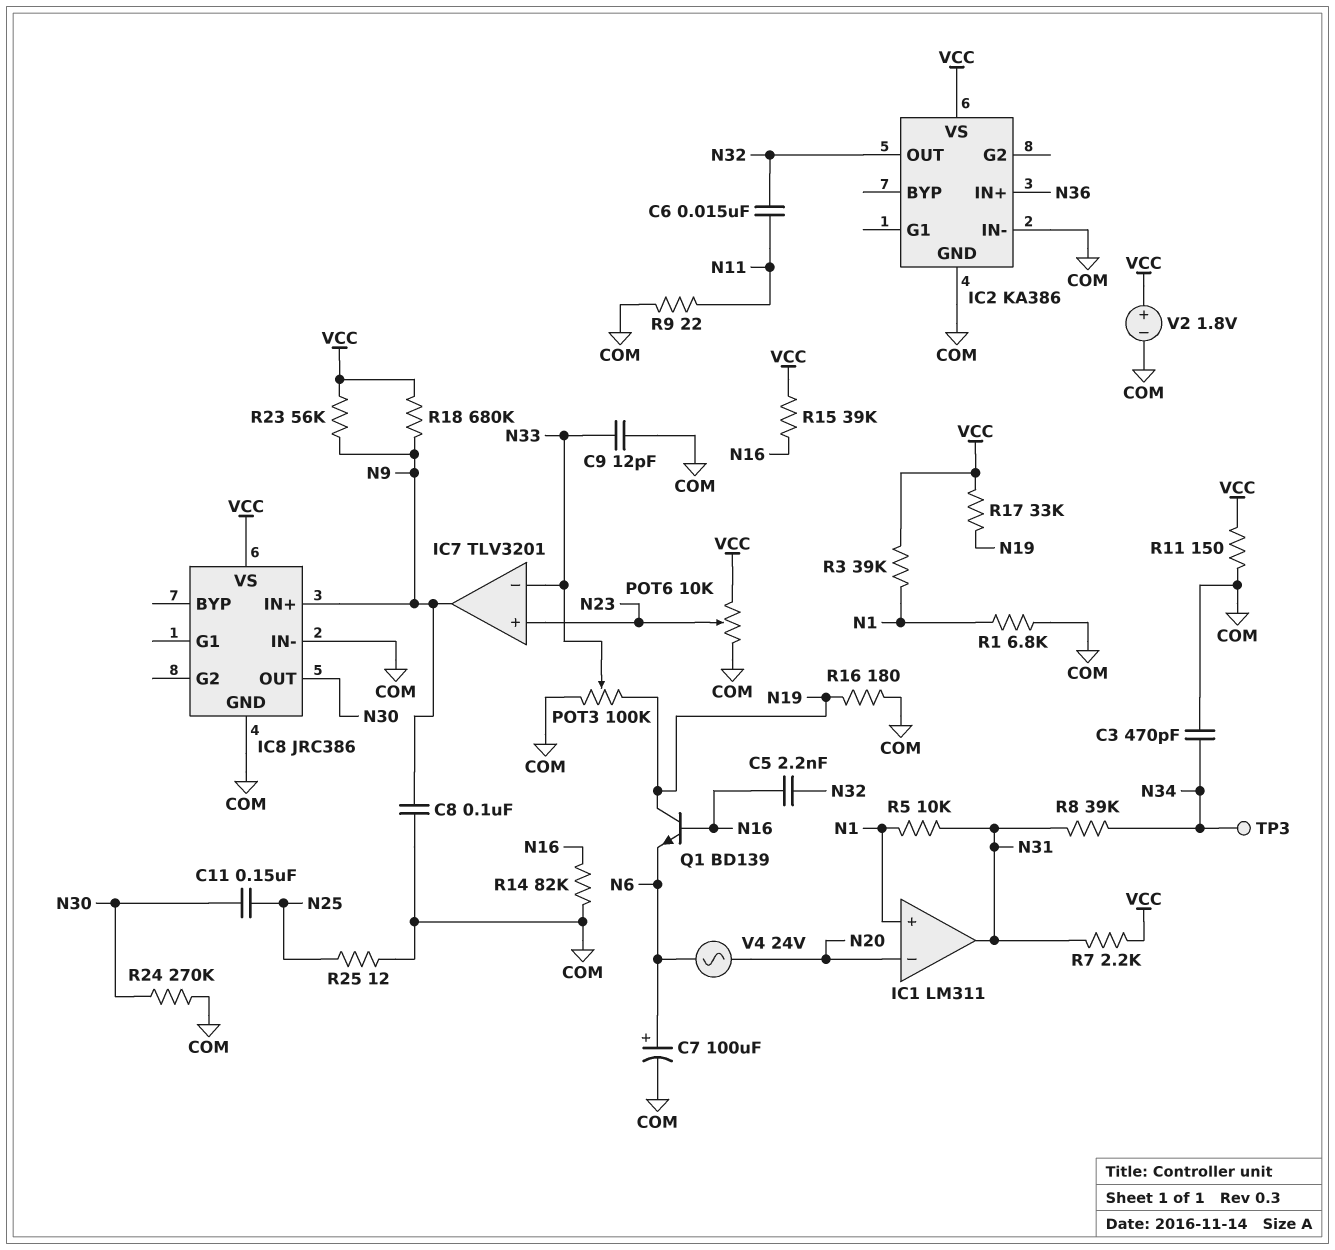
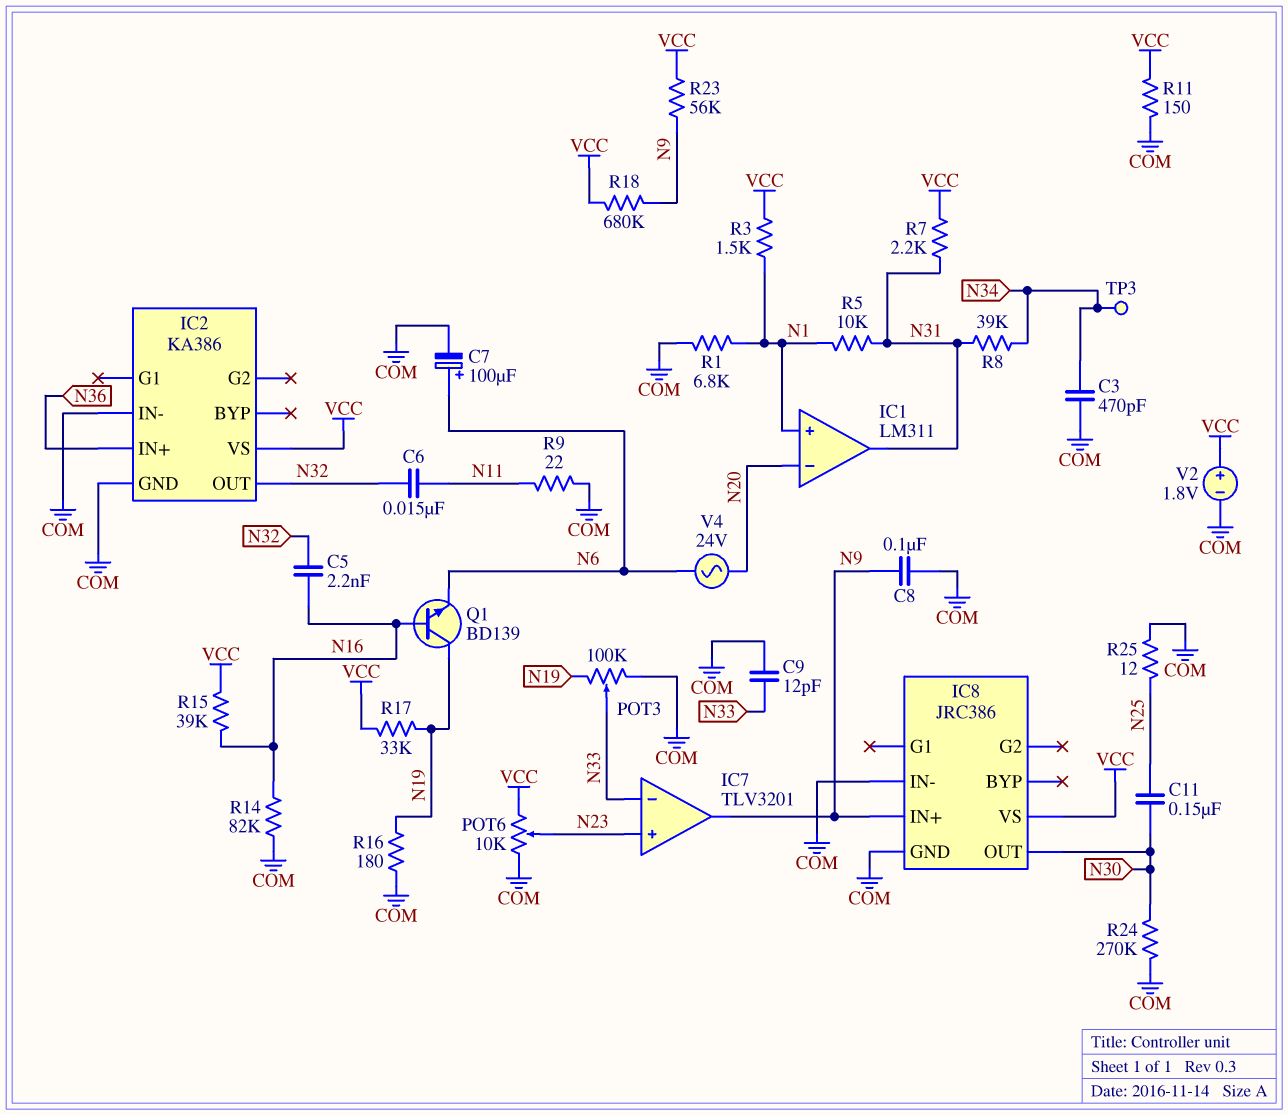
R3: 39k (N1, VCC) -> 1.5k (N1, VCC)

